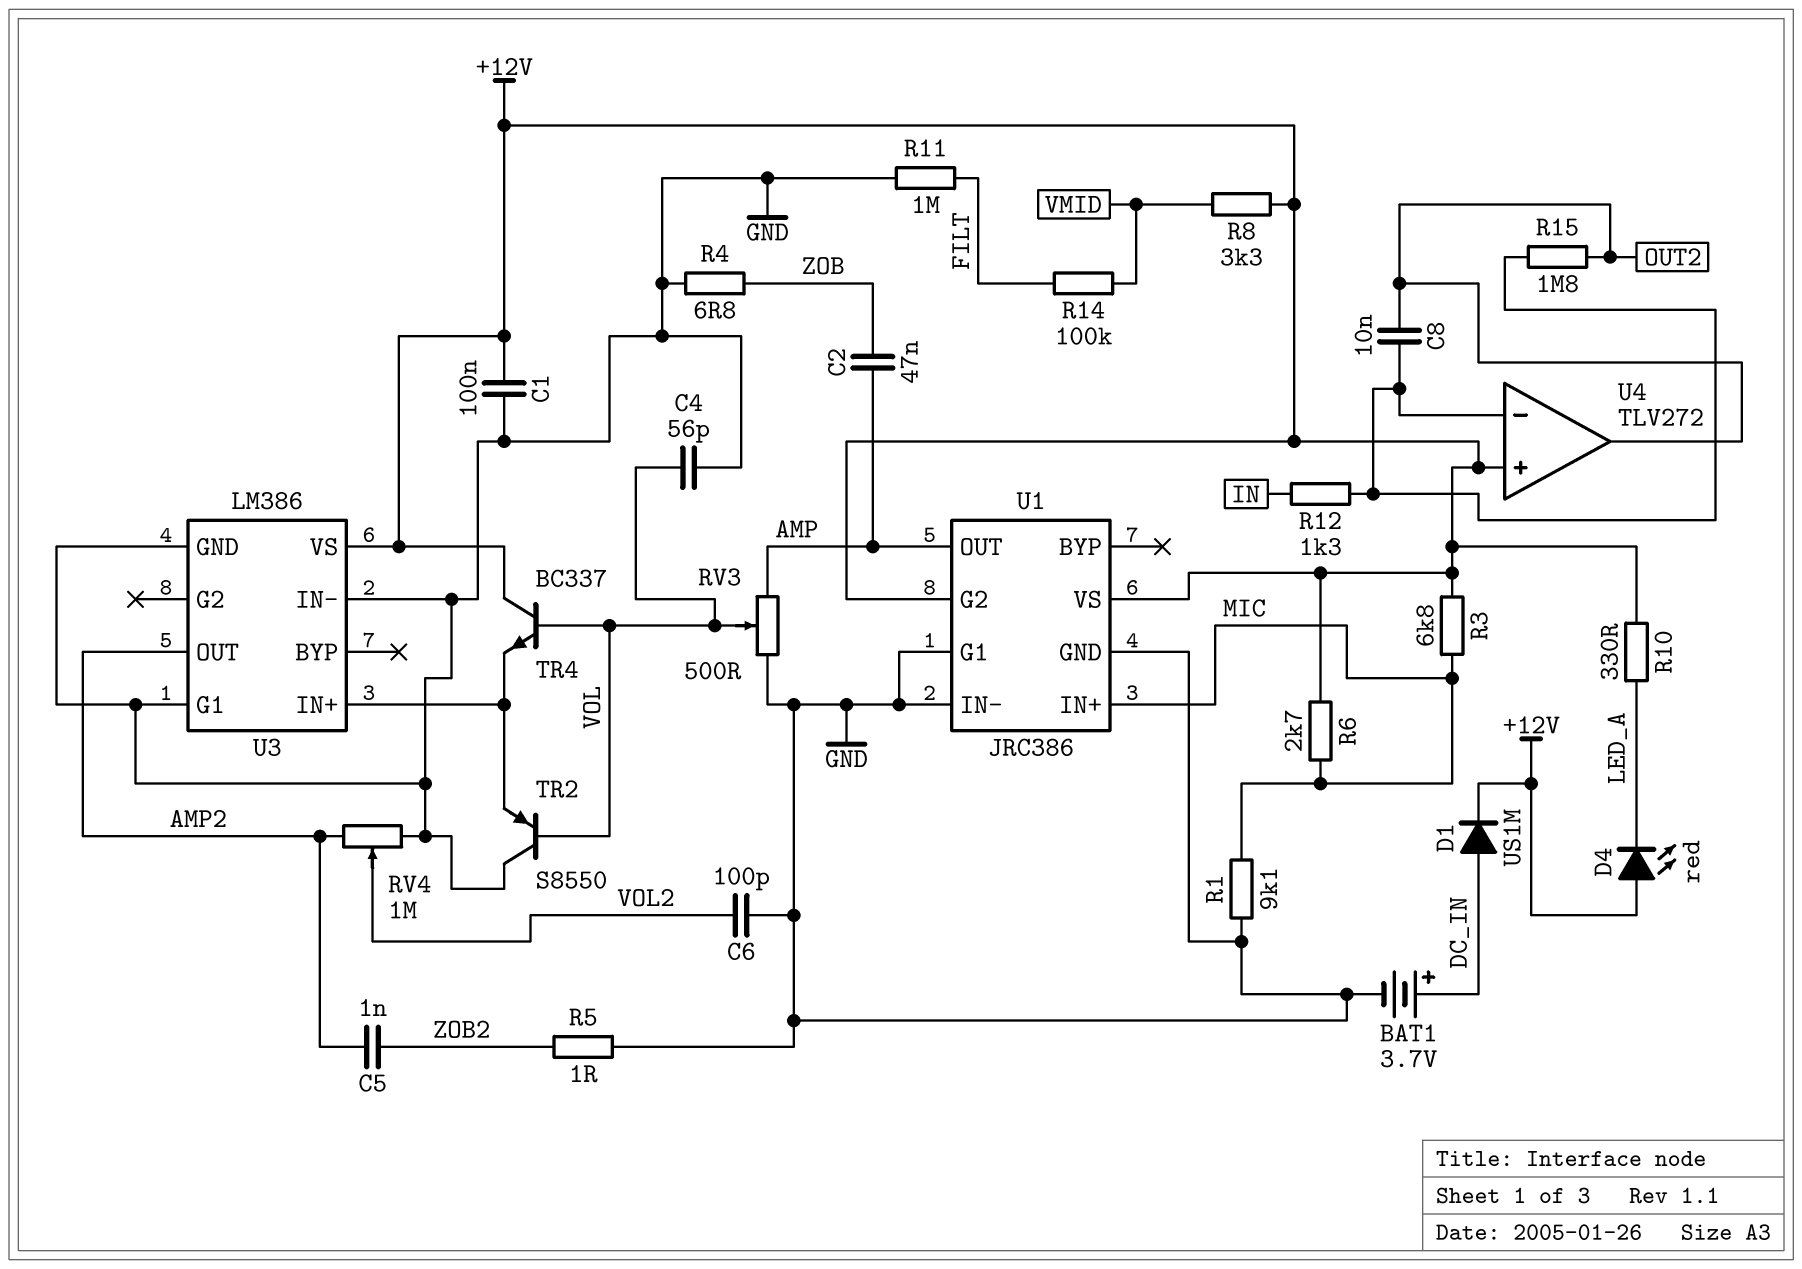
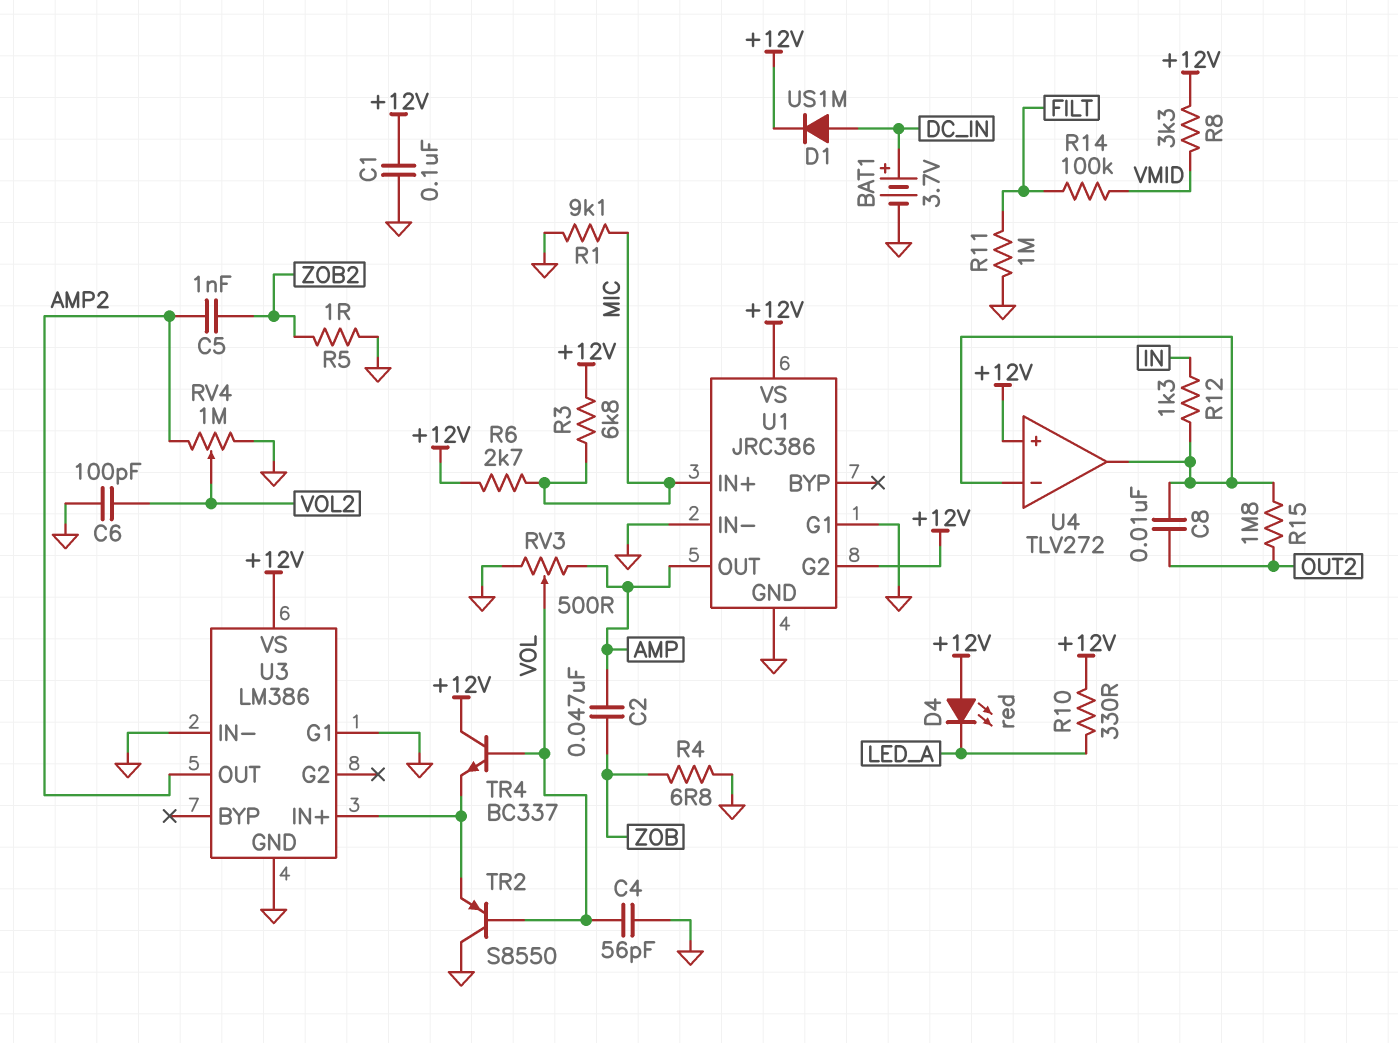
U4 pin out: OUT2 -> U4/in-

